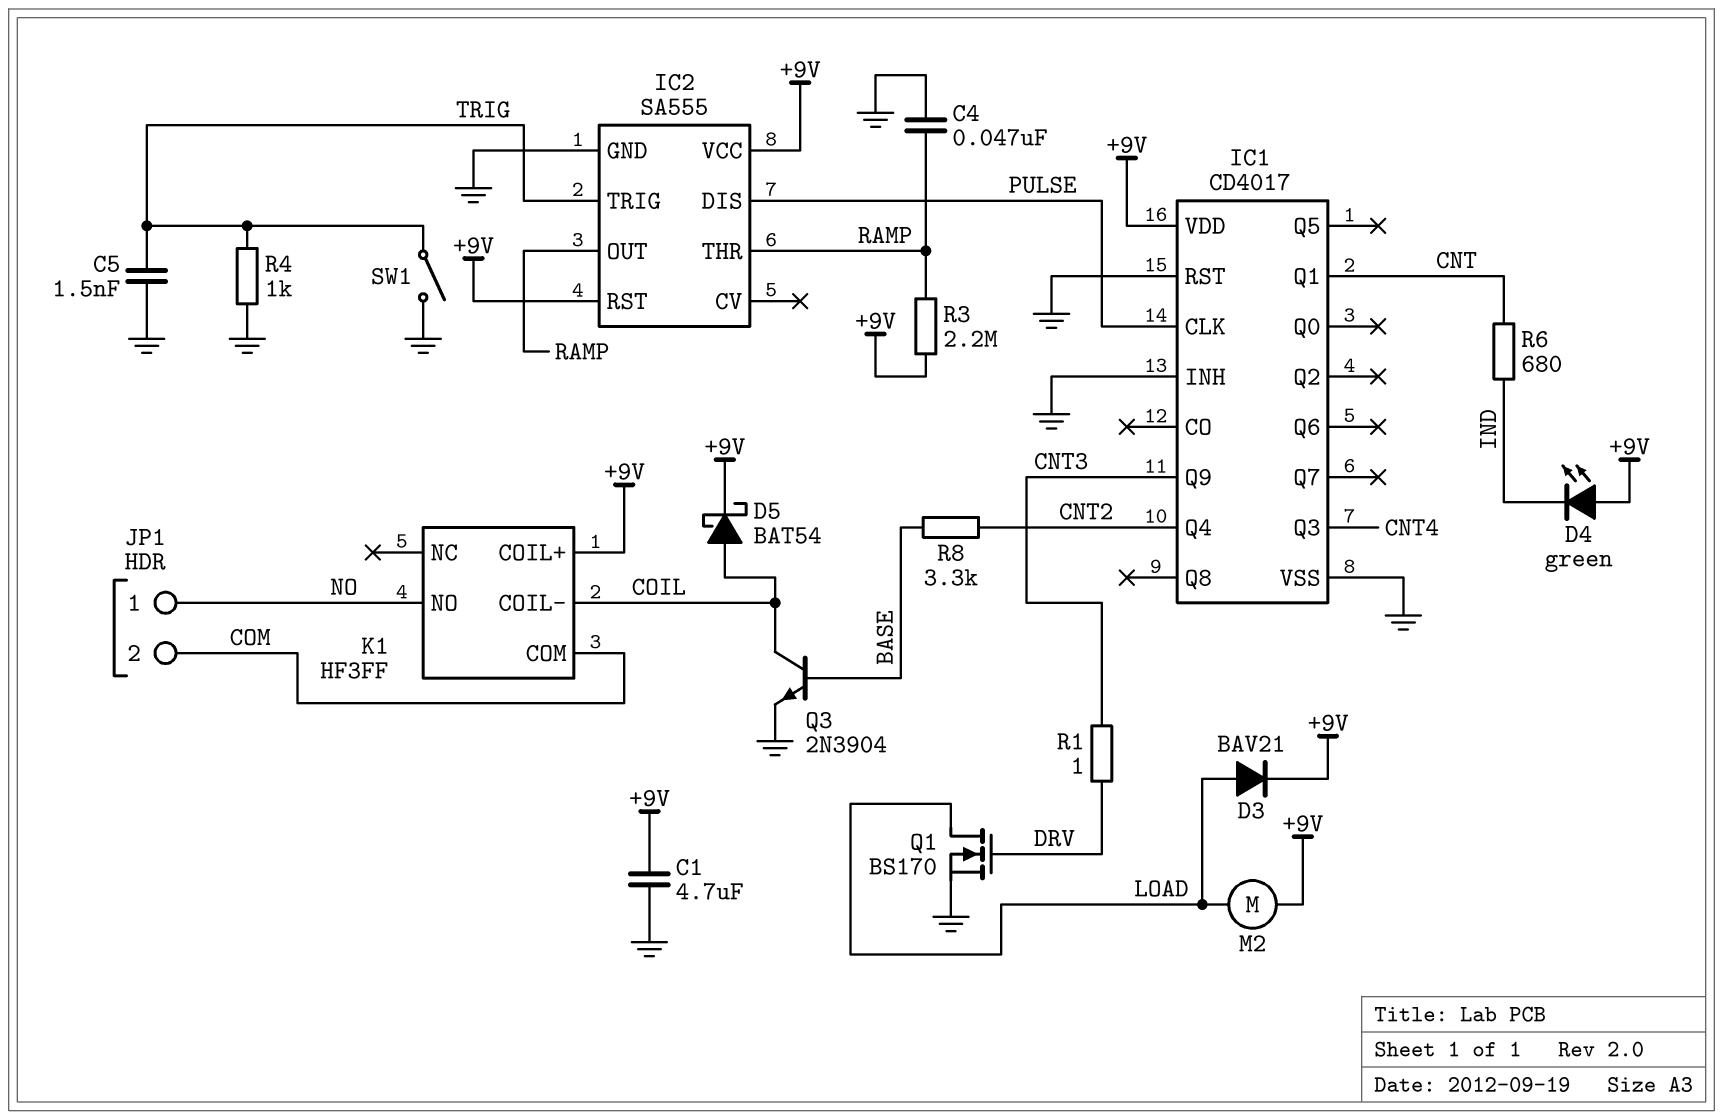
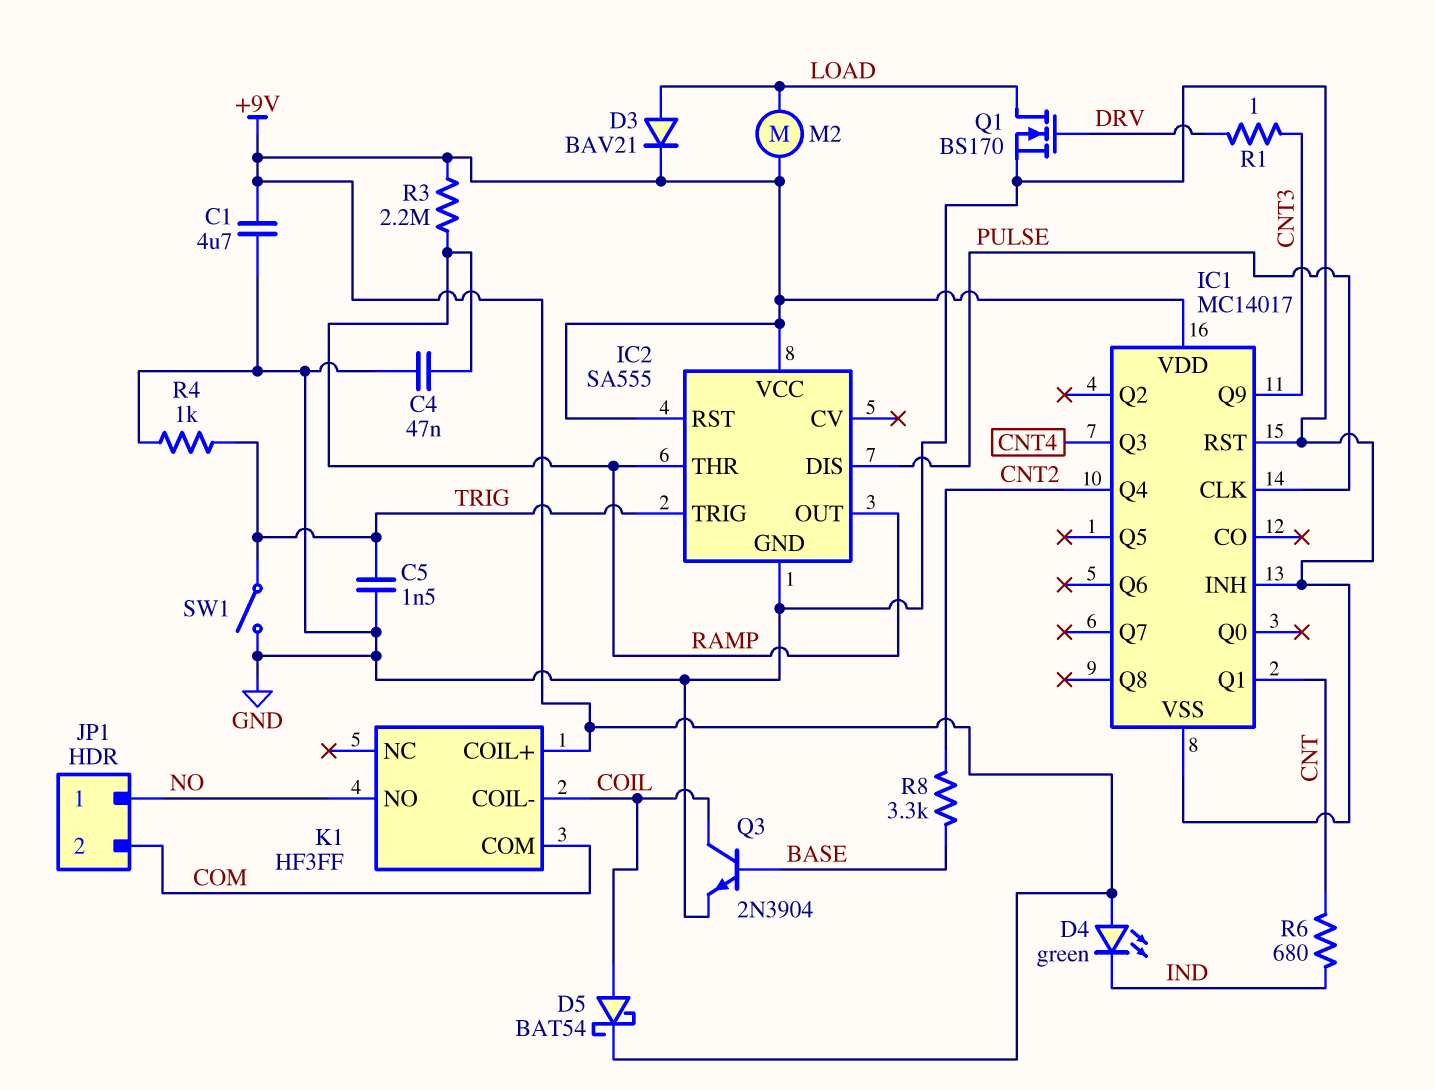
IC1: CD4017 -> MC14017

